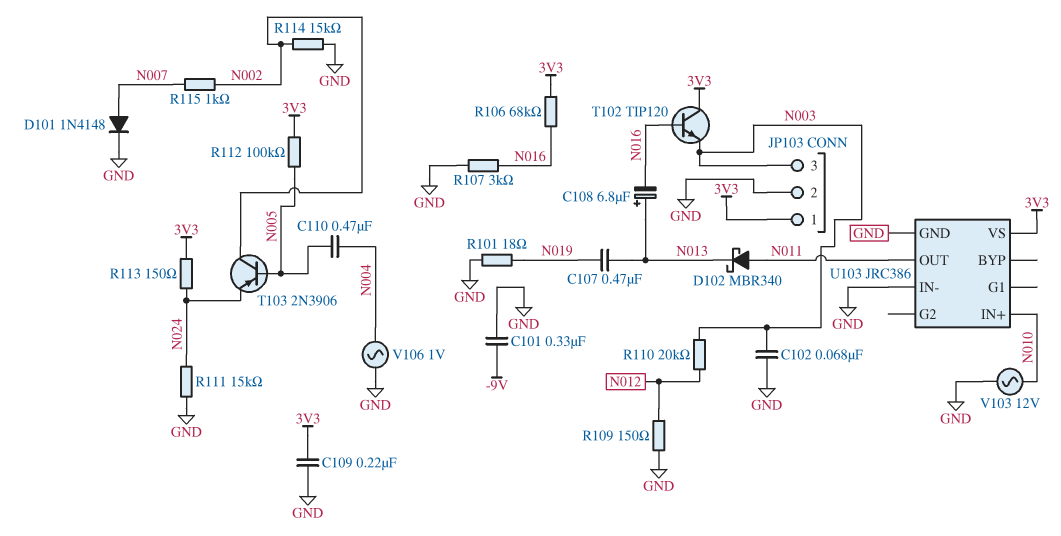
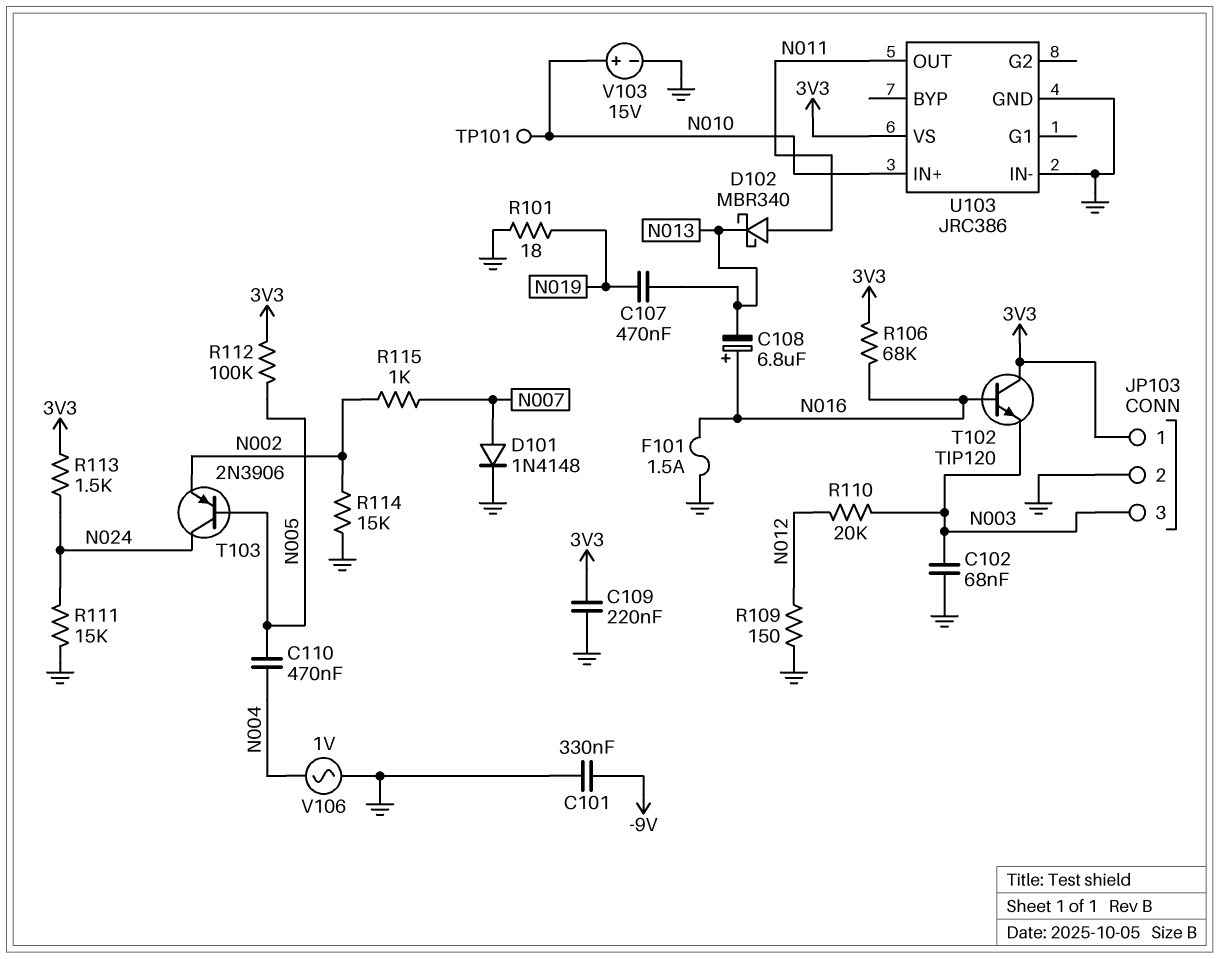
C108: 6.8uF (plus N013, minus N016) -> 6.8uF (plus N016, minus N013)
F101: none -> 1.5A (GND, N016)
R107: 3k (GND, N016) -> none
R113: 150 (3V3, N024) -> 1.5k (3V3, N024)
T103: PNP 2N3906 (B N005, C N002, E N024) -> PNP 2N3906 (B N005, C N024, E N002)
TP101: none -> test point (N010)
V103: AC 12V (GND, N010) -> 15V (plus N010, minus GND)

